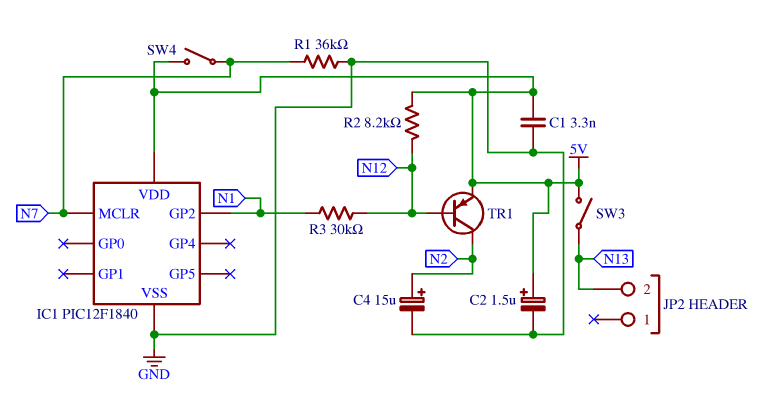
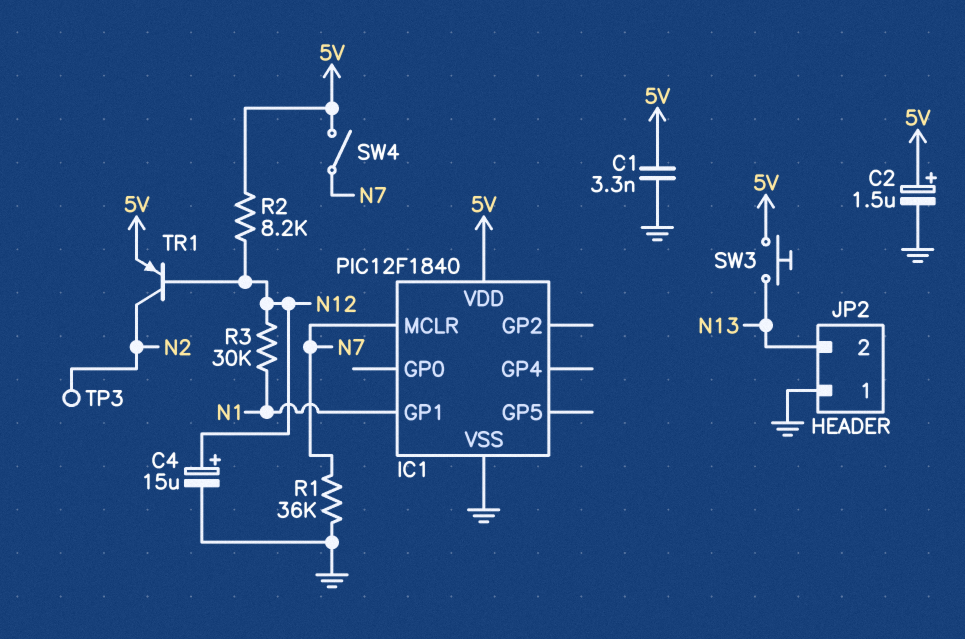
C4: 15uF (plus N2, minus GND) -> 15uF (plus N12, minus GND)
IC1 pin GP1: none -> N1
IC1 pin GP2: N1 -> none
JP2 pin 1: none -> GND
SW3: switch (5V, N13) -> button (5V, N13)
TP3: none -> test point (N2)

